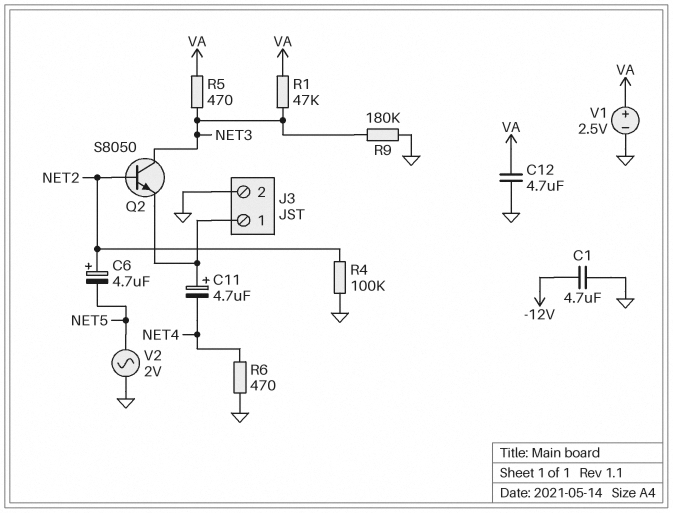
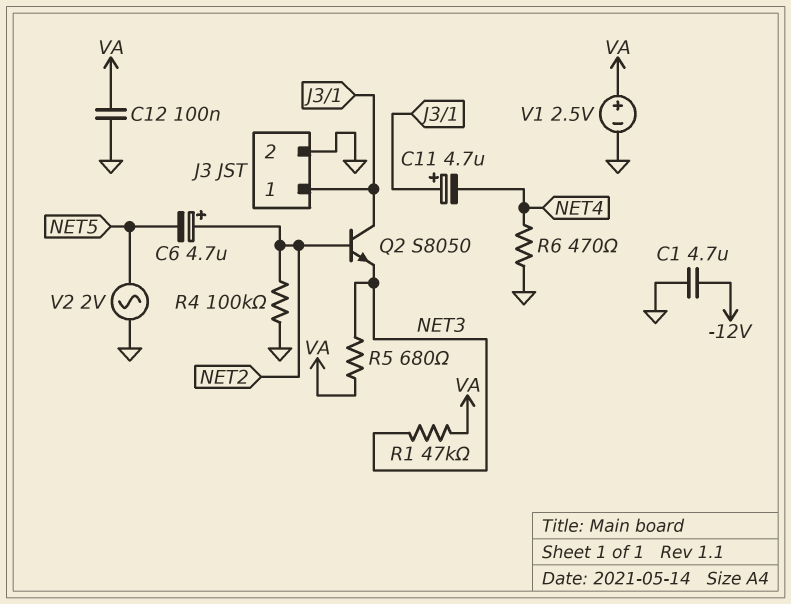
C12: 4.7uF (GND, VA) -> 100nF (GND, VA)
Q2: NPN S8050 (B NET2, C NET3, E J3/1) -> NPN S8050 (B NET2, C J3/1, E NET3)
R5: 470 (NET3, VA) -> 680 (NET3, VA)
R9: 180k (GND, NET3) -> none

